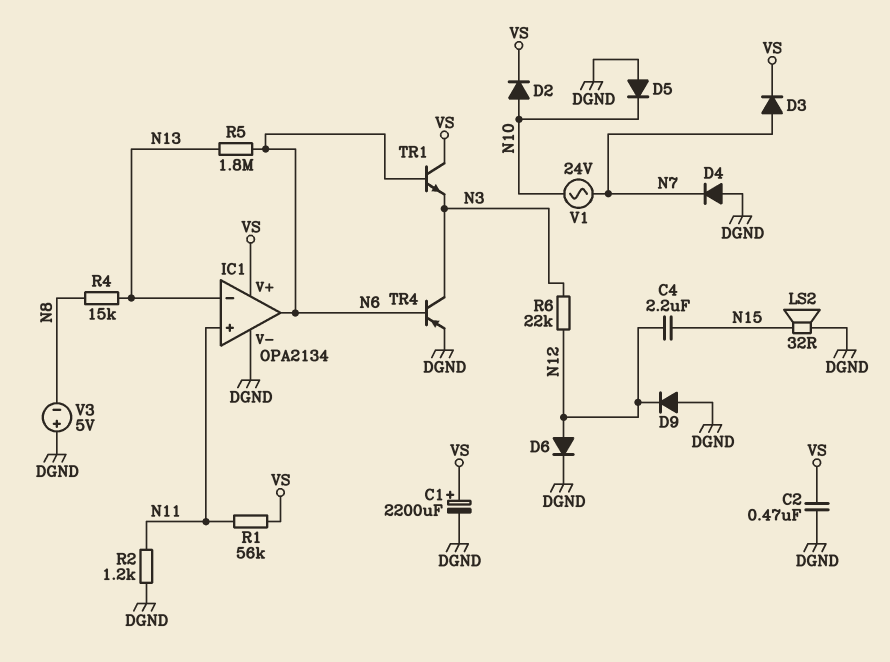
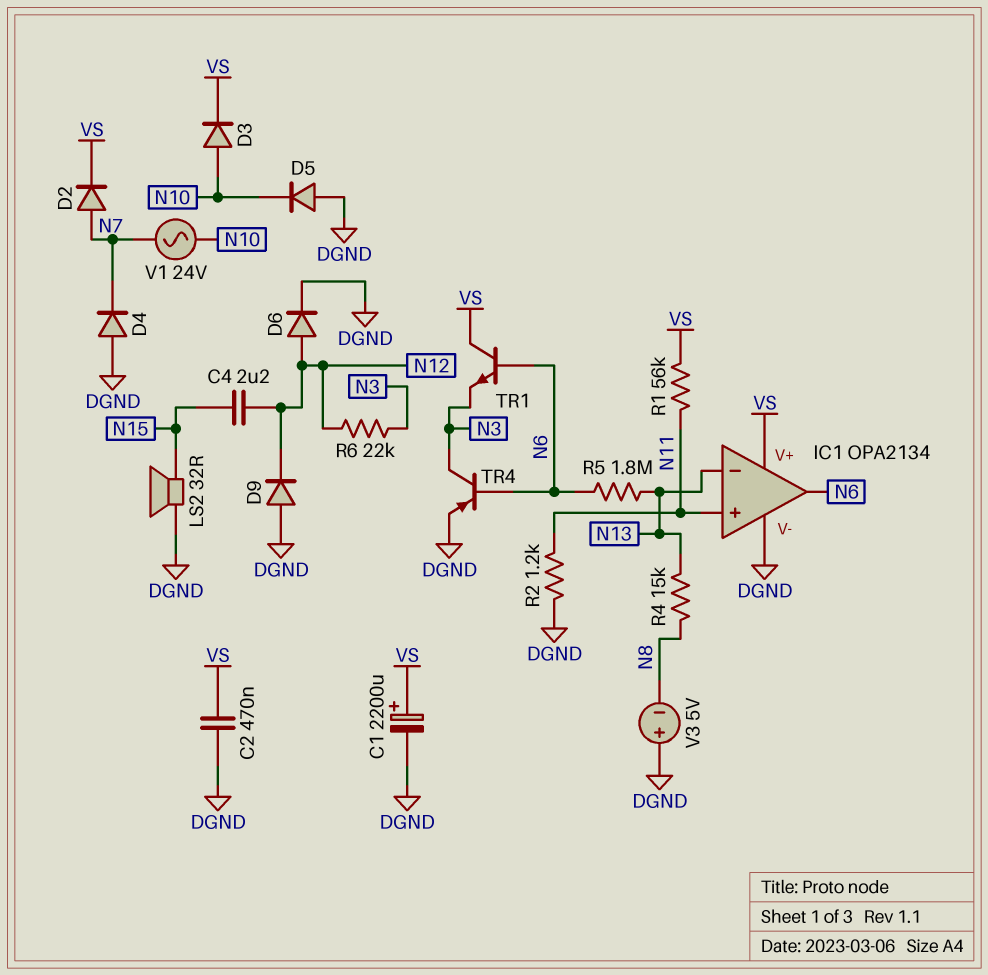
D2: diode (A N10, K VS) -> diode (A N7, K VS)
D3: diode (A N7, K VS) -> diode (A N10, K VS)

